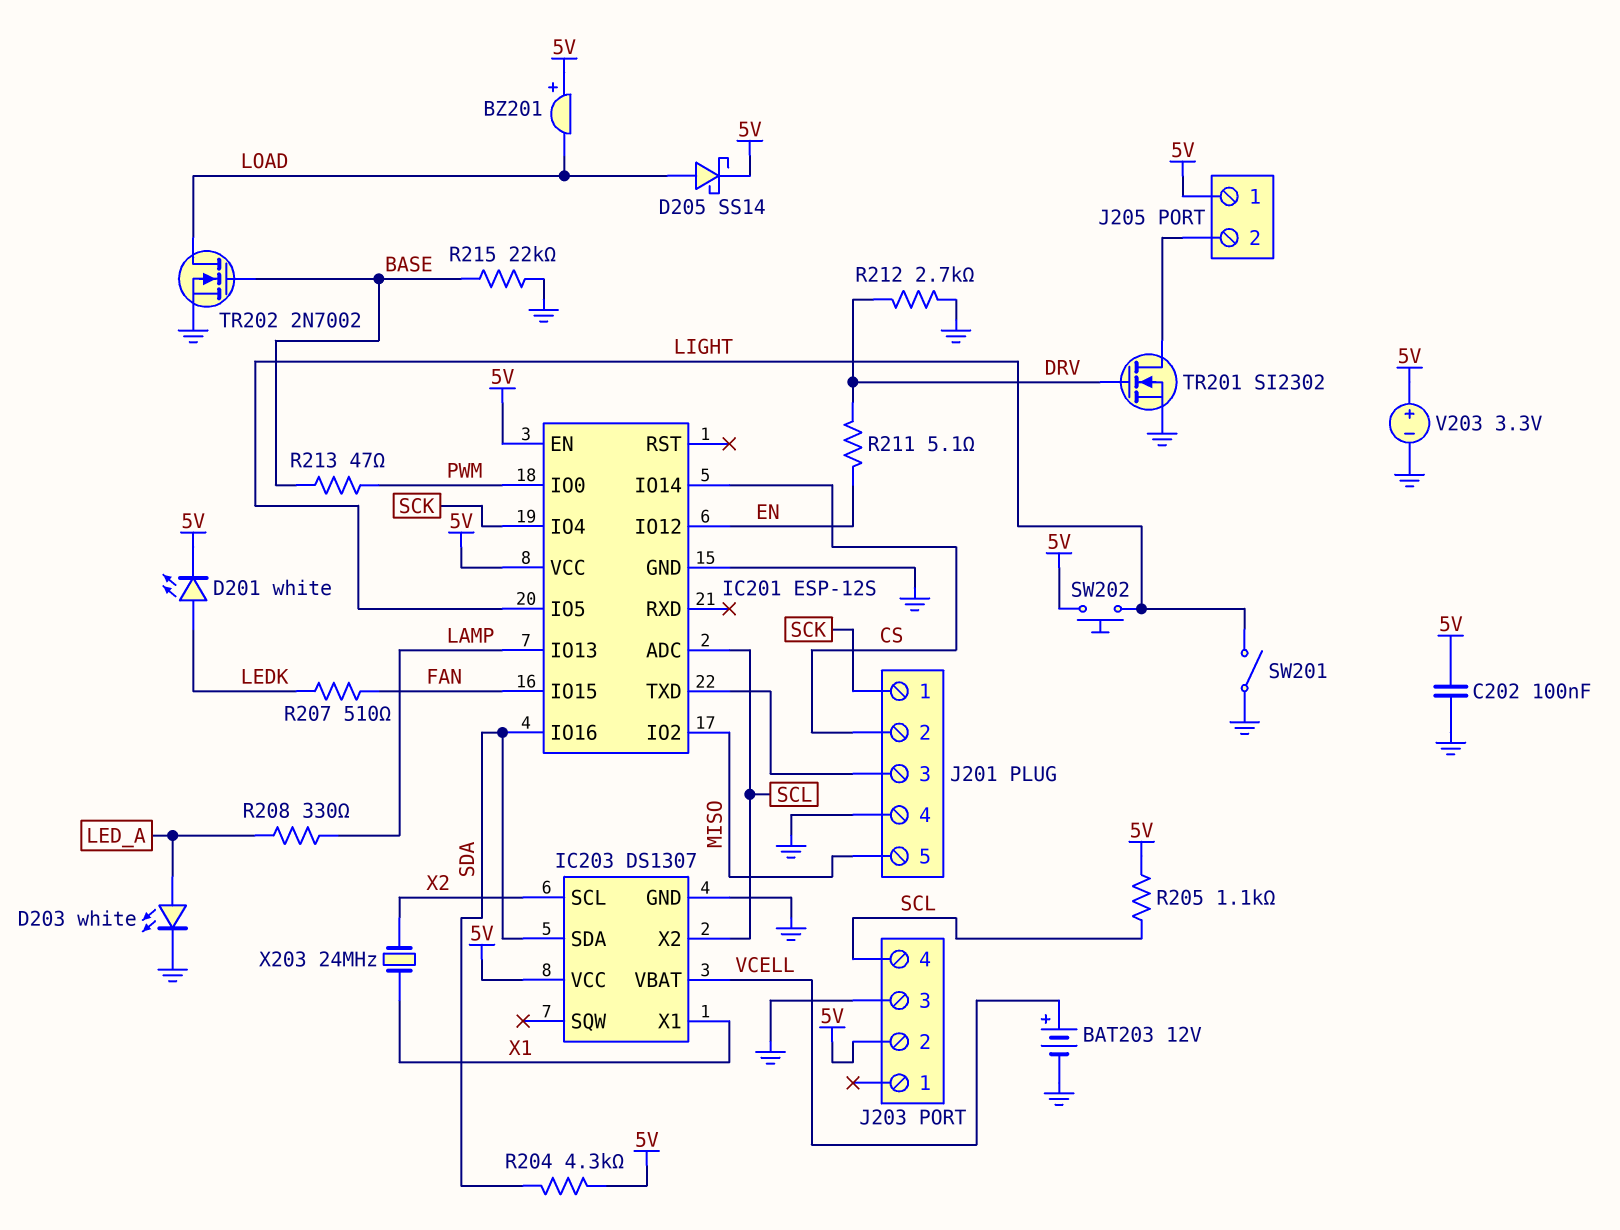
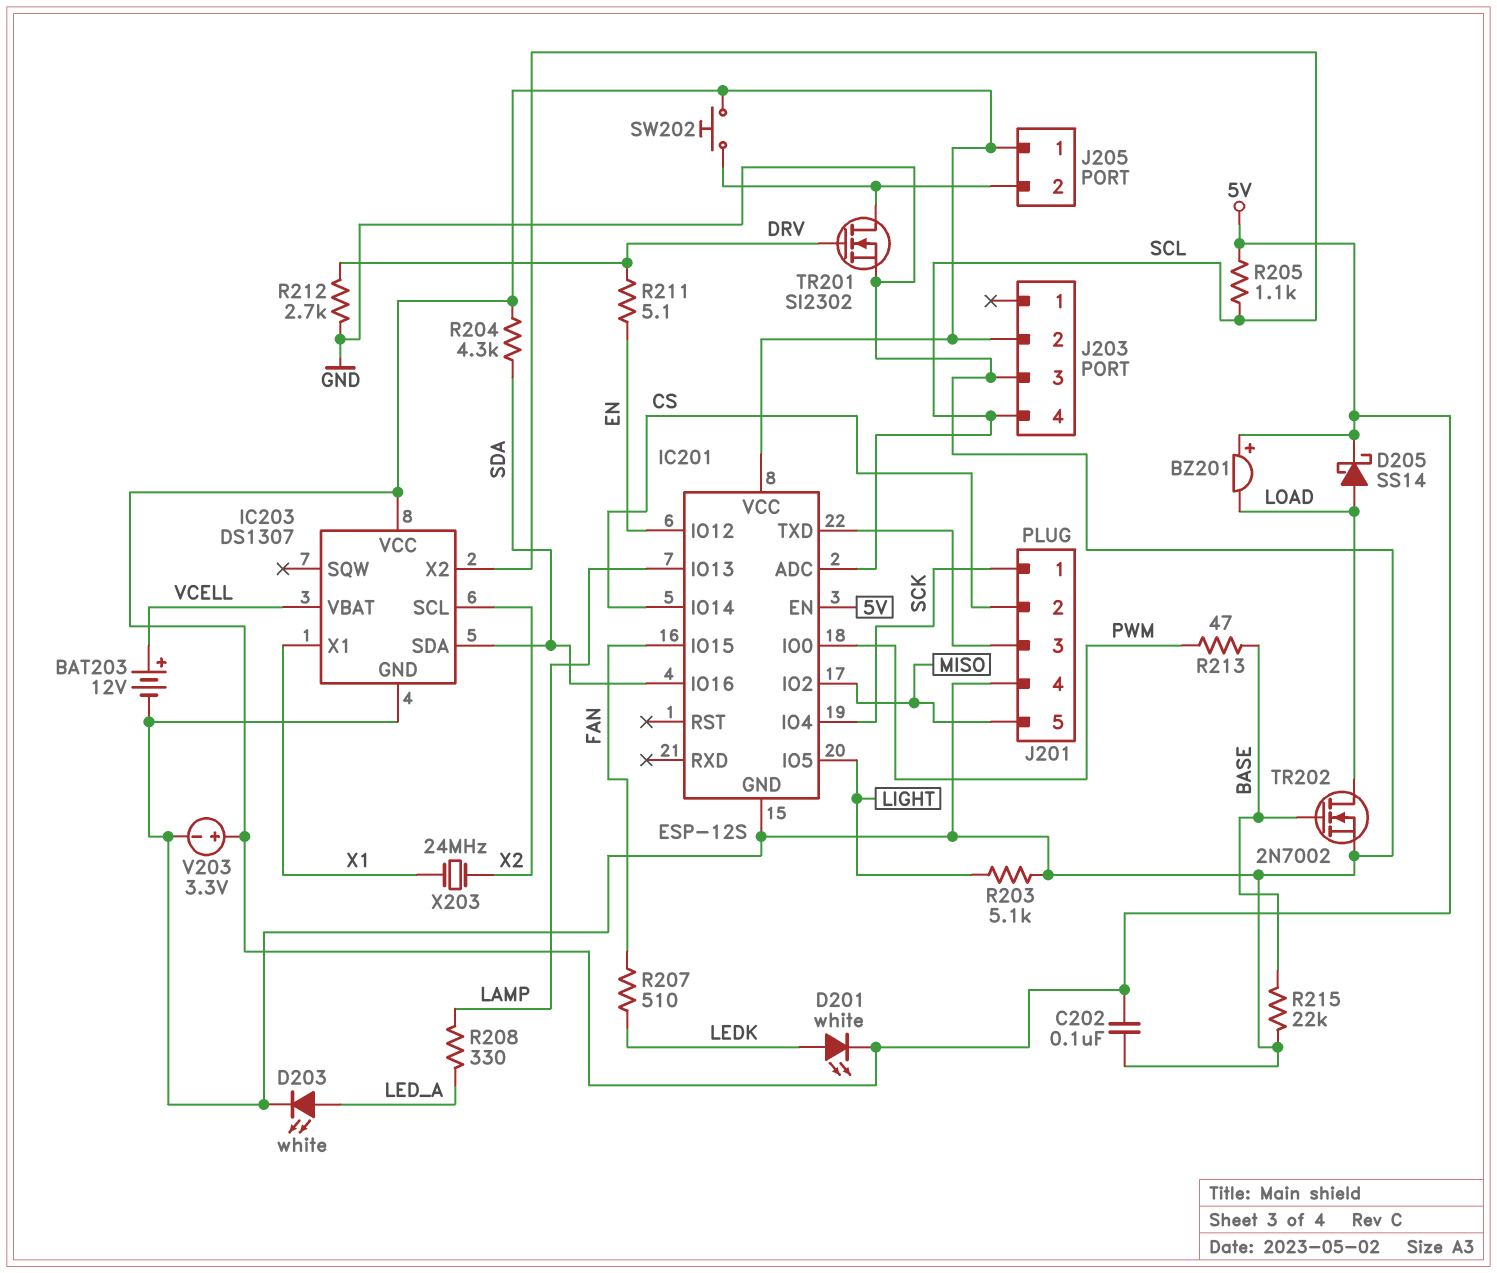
R203: none -> 5.1k (GND, LIGHT)
SW201: switch (GND, LIGHT) -> none
SW202: button (5V, LIGHT) -> button (5V, J205/2)

